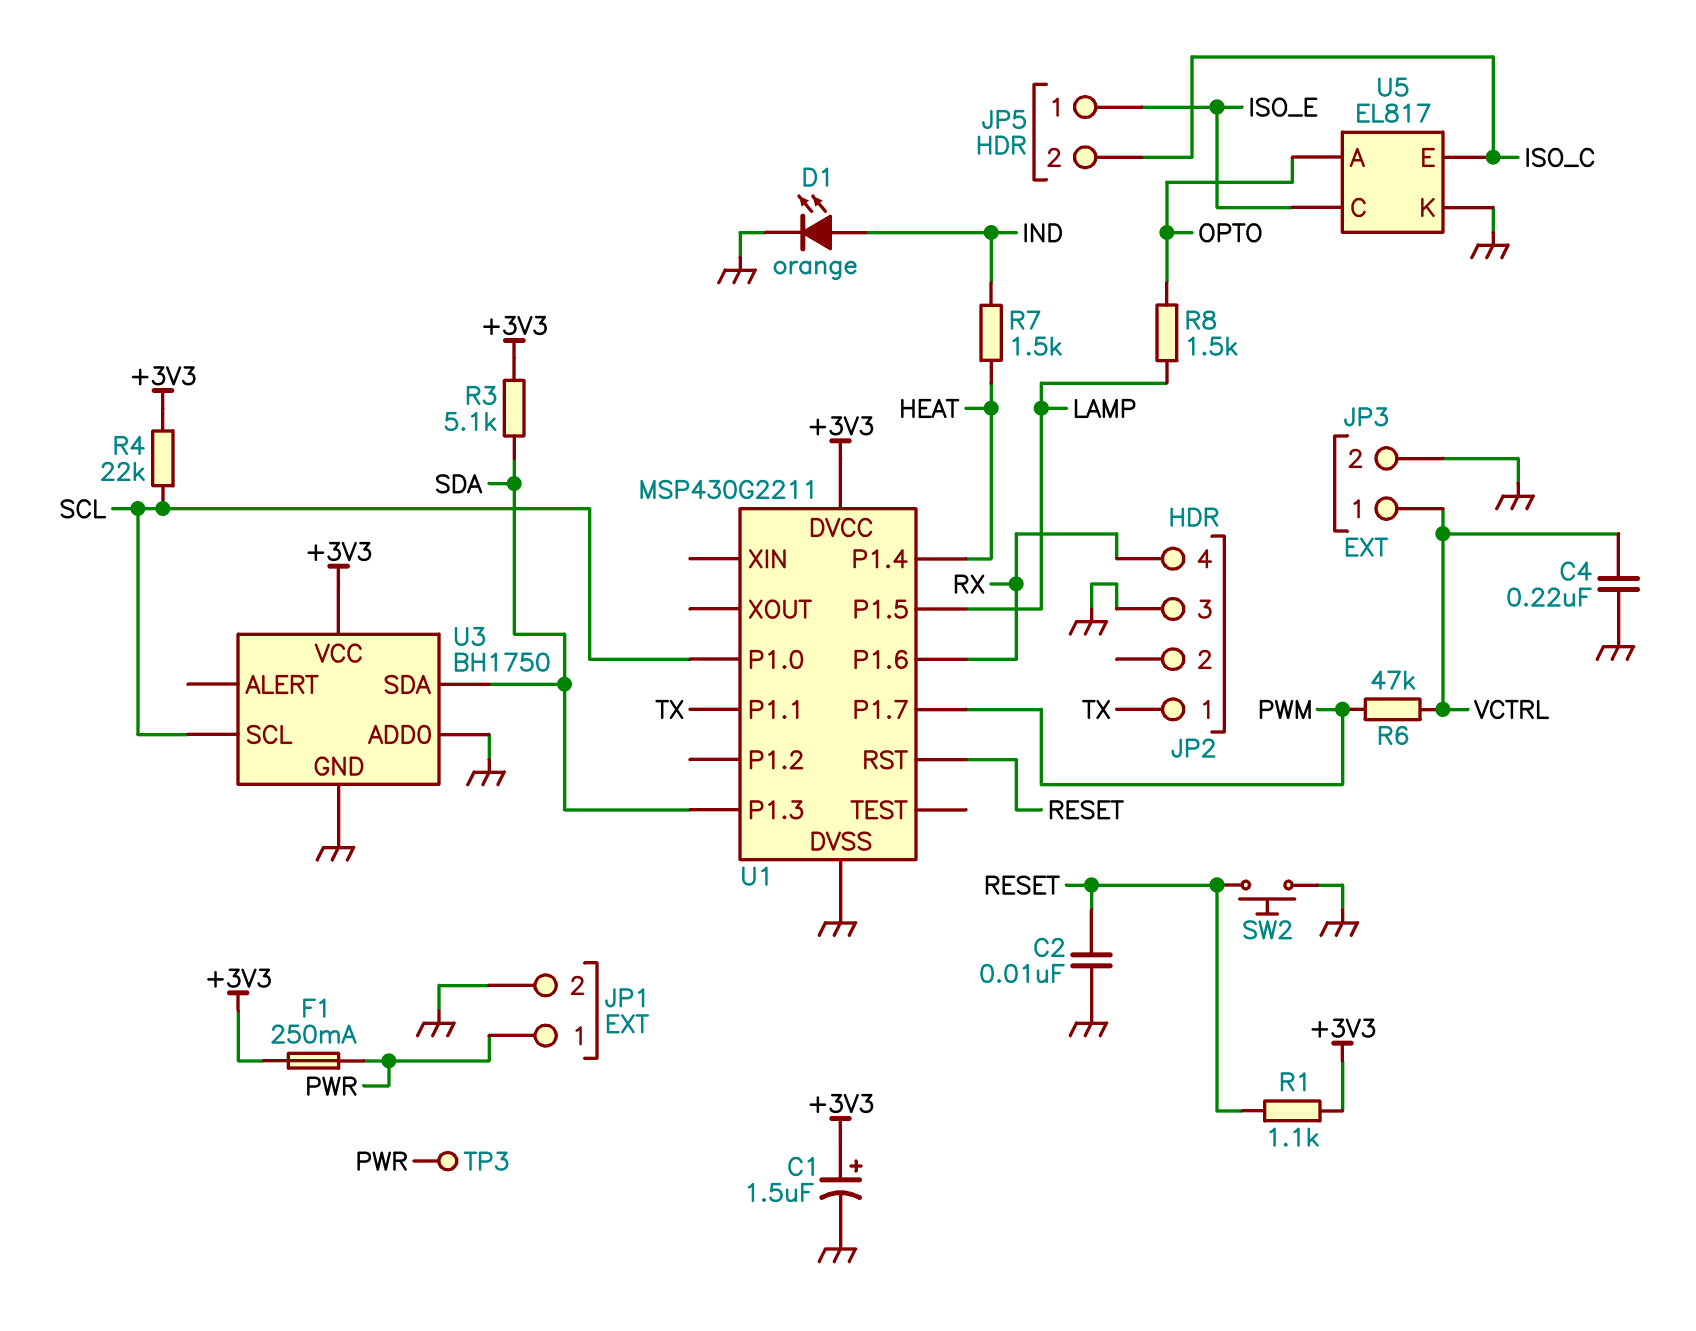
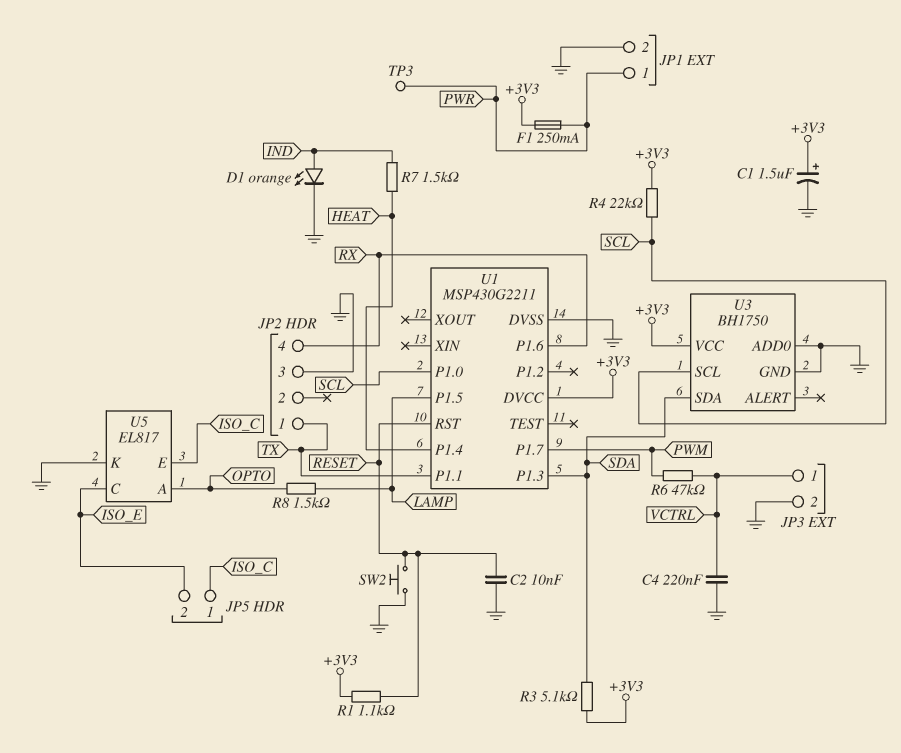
JP5 pin 1: ISO_E -> ISO_C
JP5 pin 2: ISO_C -> ISO_E

